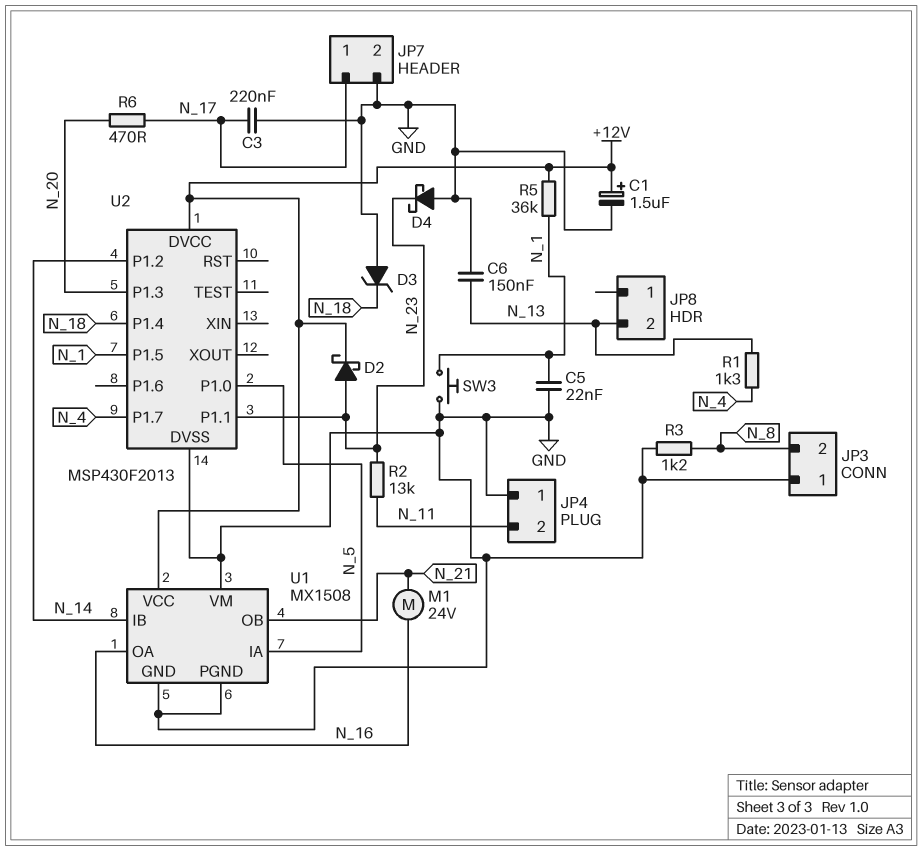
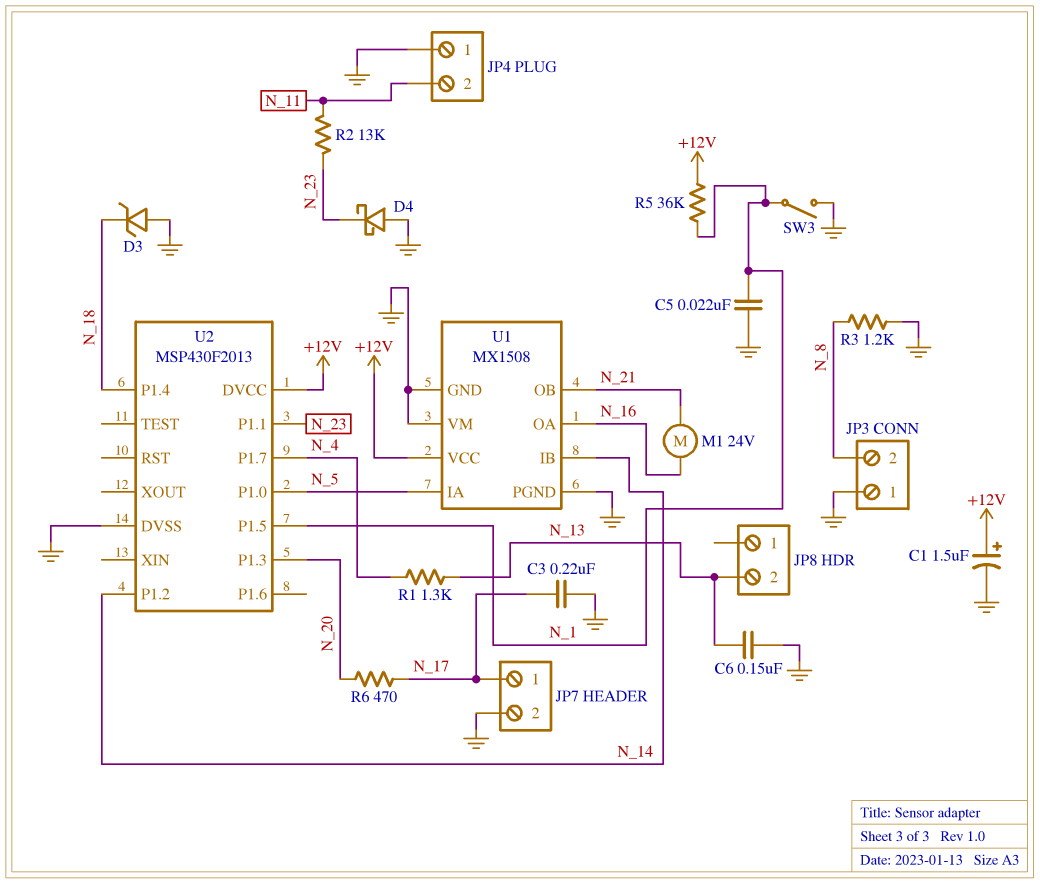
D2: schottky (A N_23, K +12V) -> none
SW3: button (GND, N_1) -> switch (GND, N_1)

